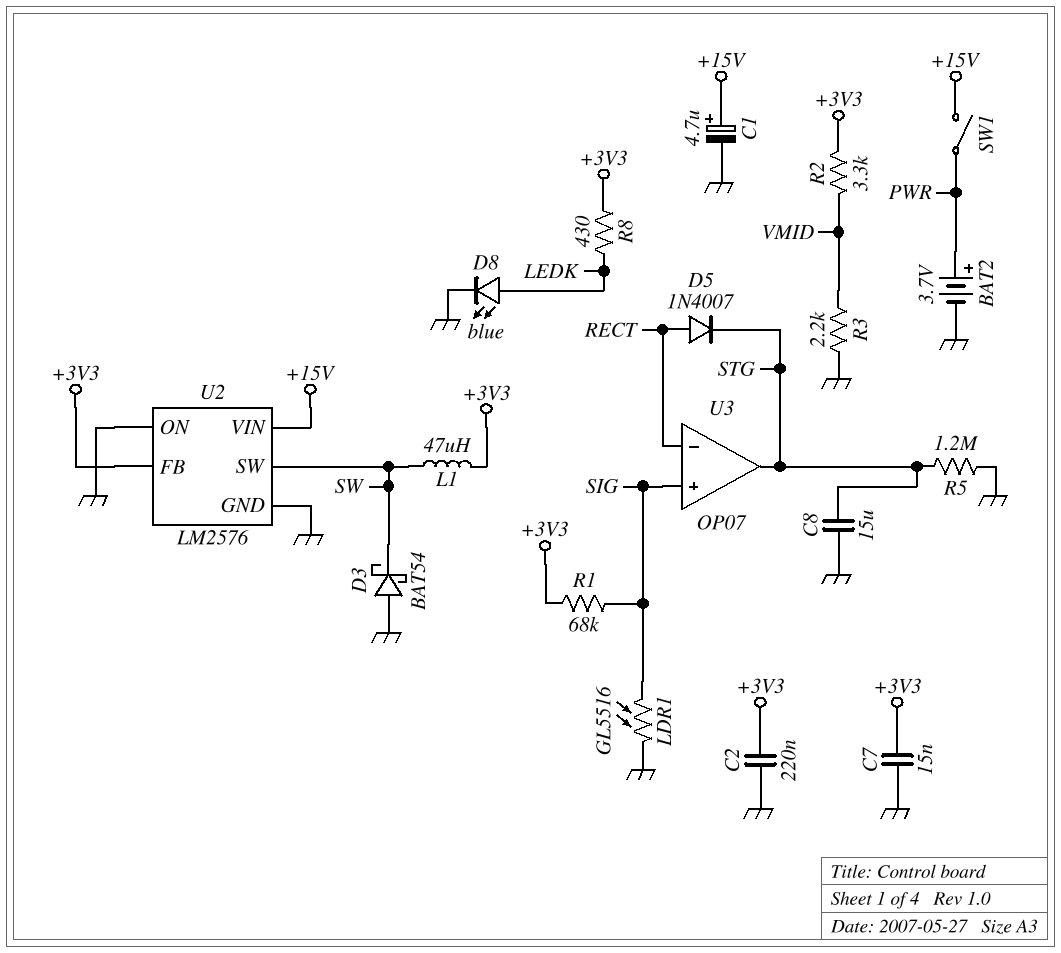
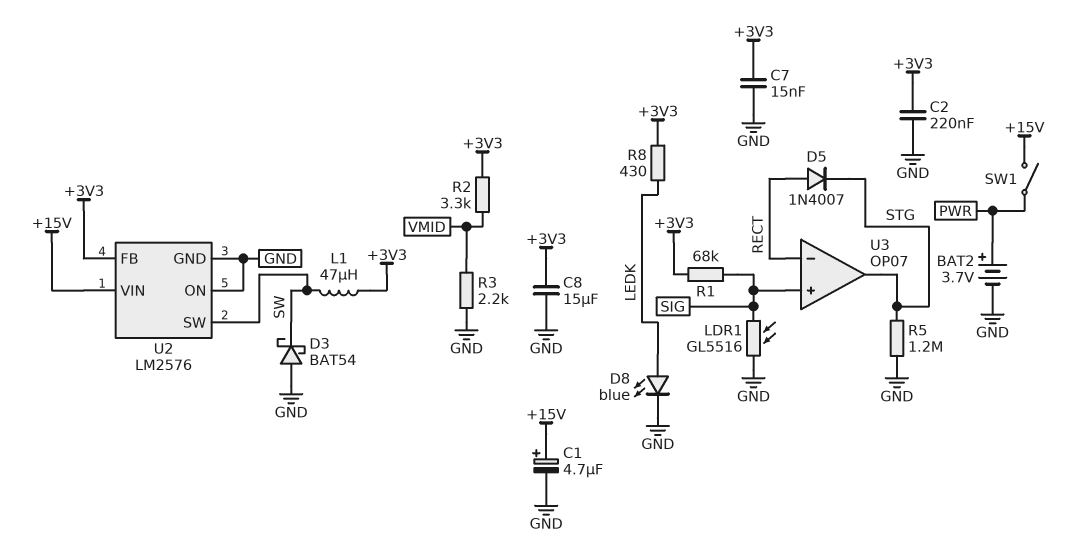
C8: 15uF (GND, STG) -> 15uF (+3V3, GND)

